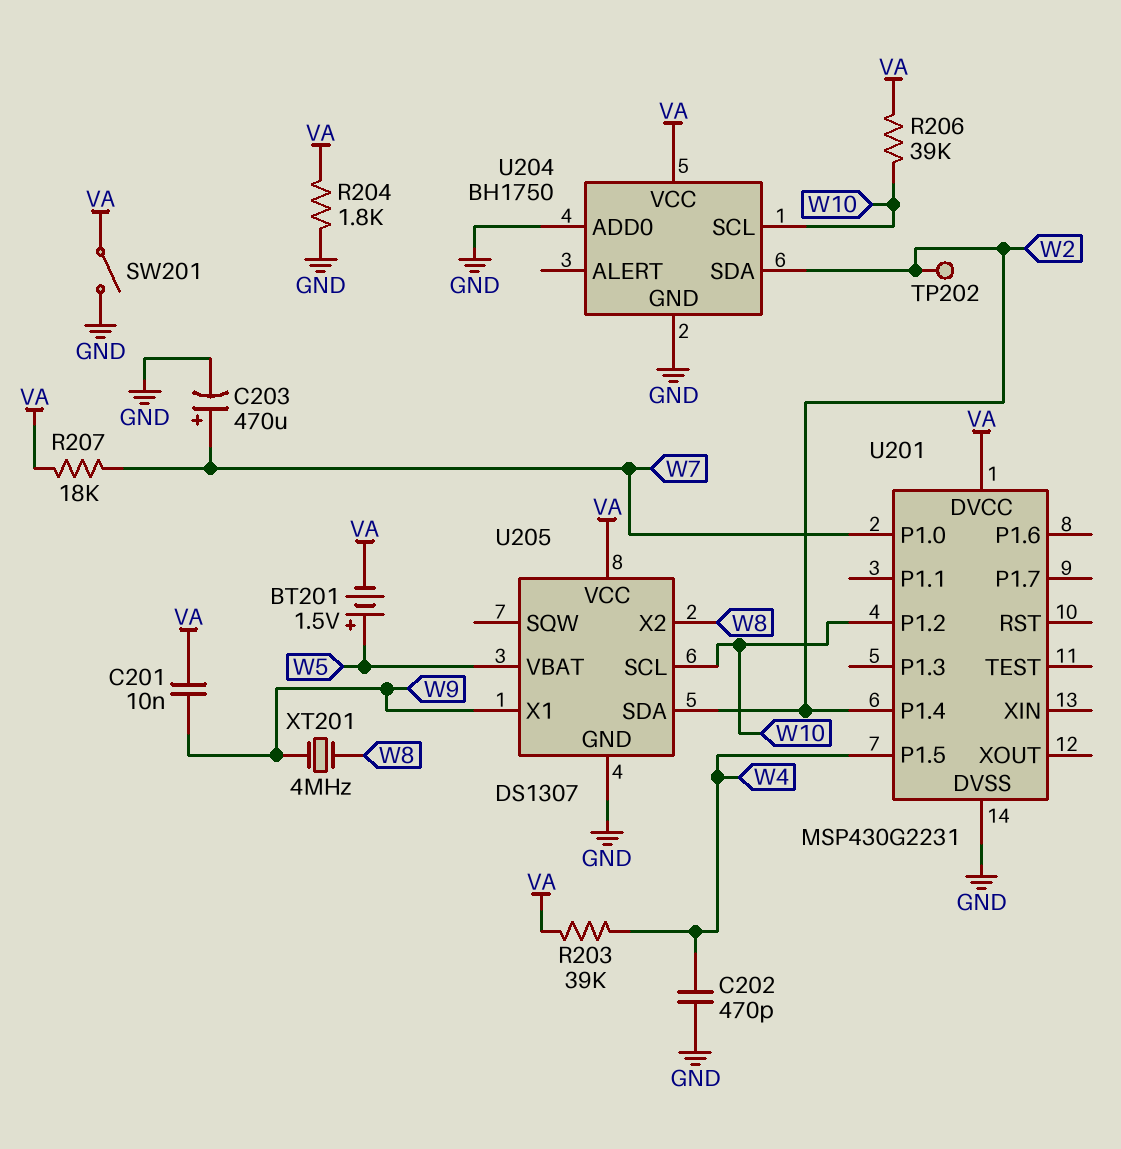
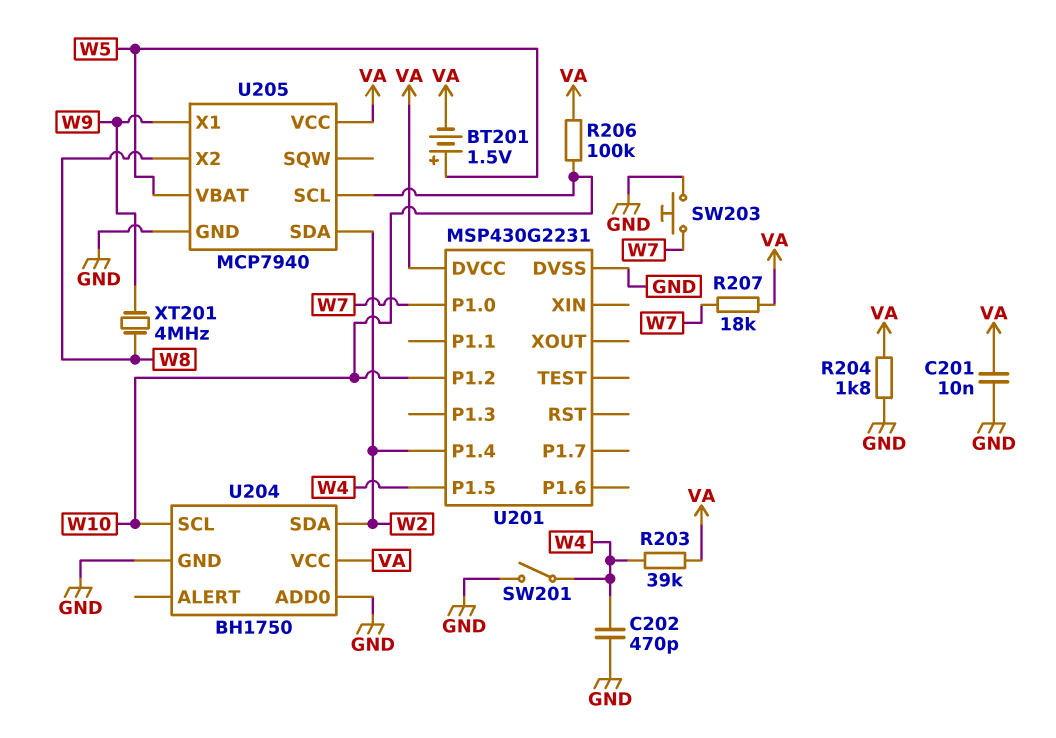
C201: 10nF (VA, W9) -> 10nF (GND, VA)
C203: 470uF (plus W7, minus GND) -> none
R206: 39k (VA, W10) -> 100k (VA, W10)
SW201: switch (GND, VA) -> switch (GND, W4)
SW203: none -> button (GND, W7)
TP202: test point (W2) -> none
U205: DS1307 -> MCP7940

